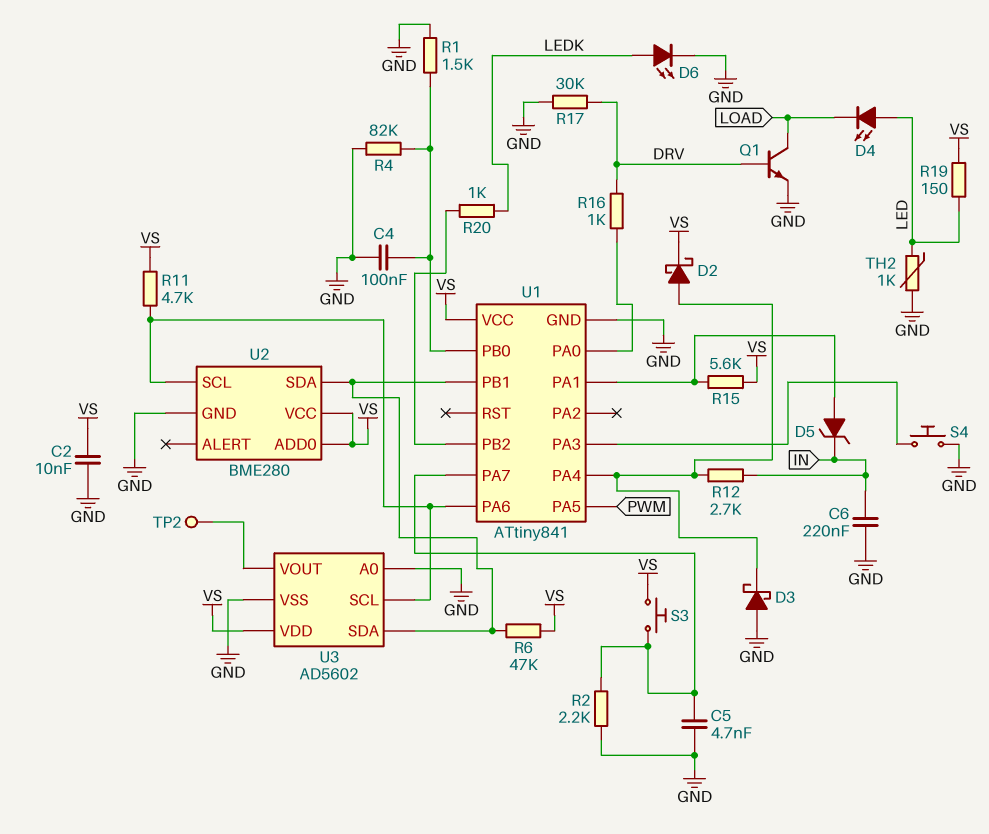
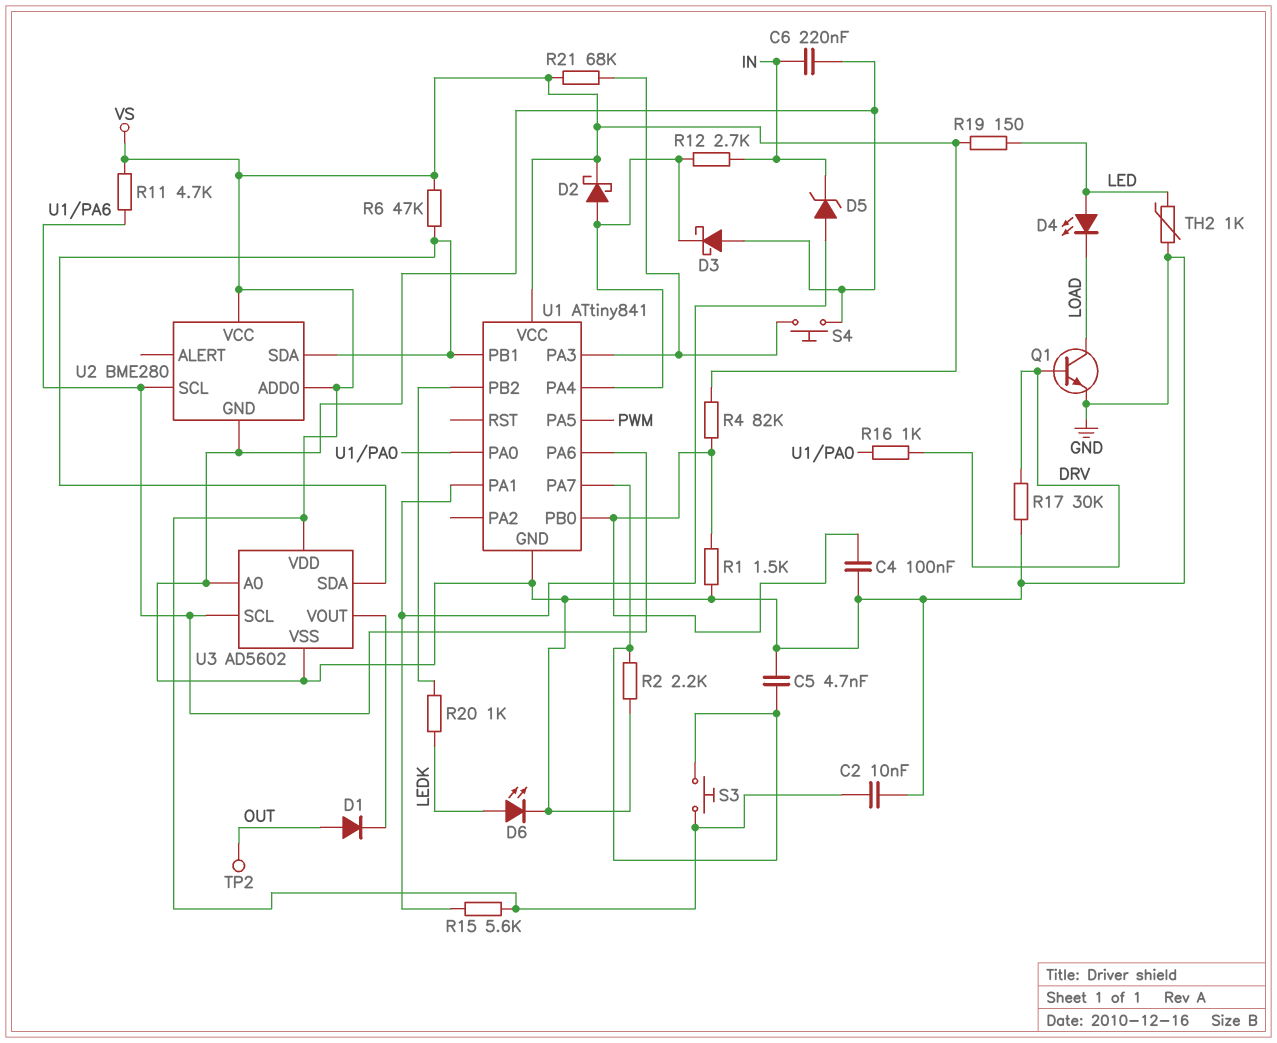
D1: none -> diode (A OUT, K U3/VOUT)
R4: 82k (GND, U1/PB0) -> 82k (U1/PB0, VS)
R21: none -> 68k (U1/PA3, VS)
TP2: test point (U3/VOUT) -> test point (OUT)

